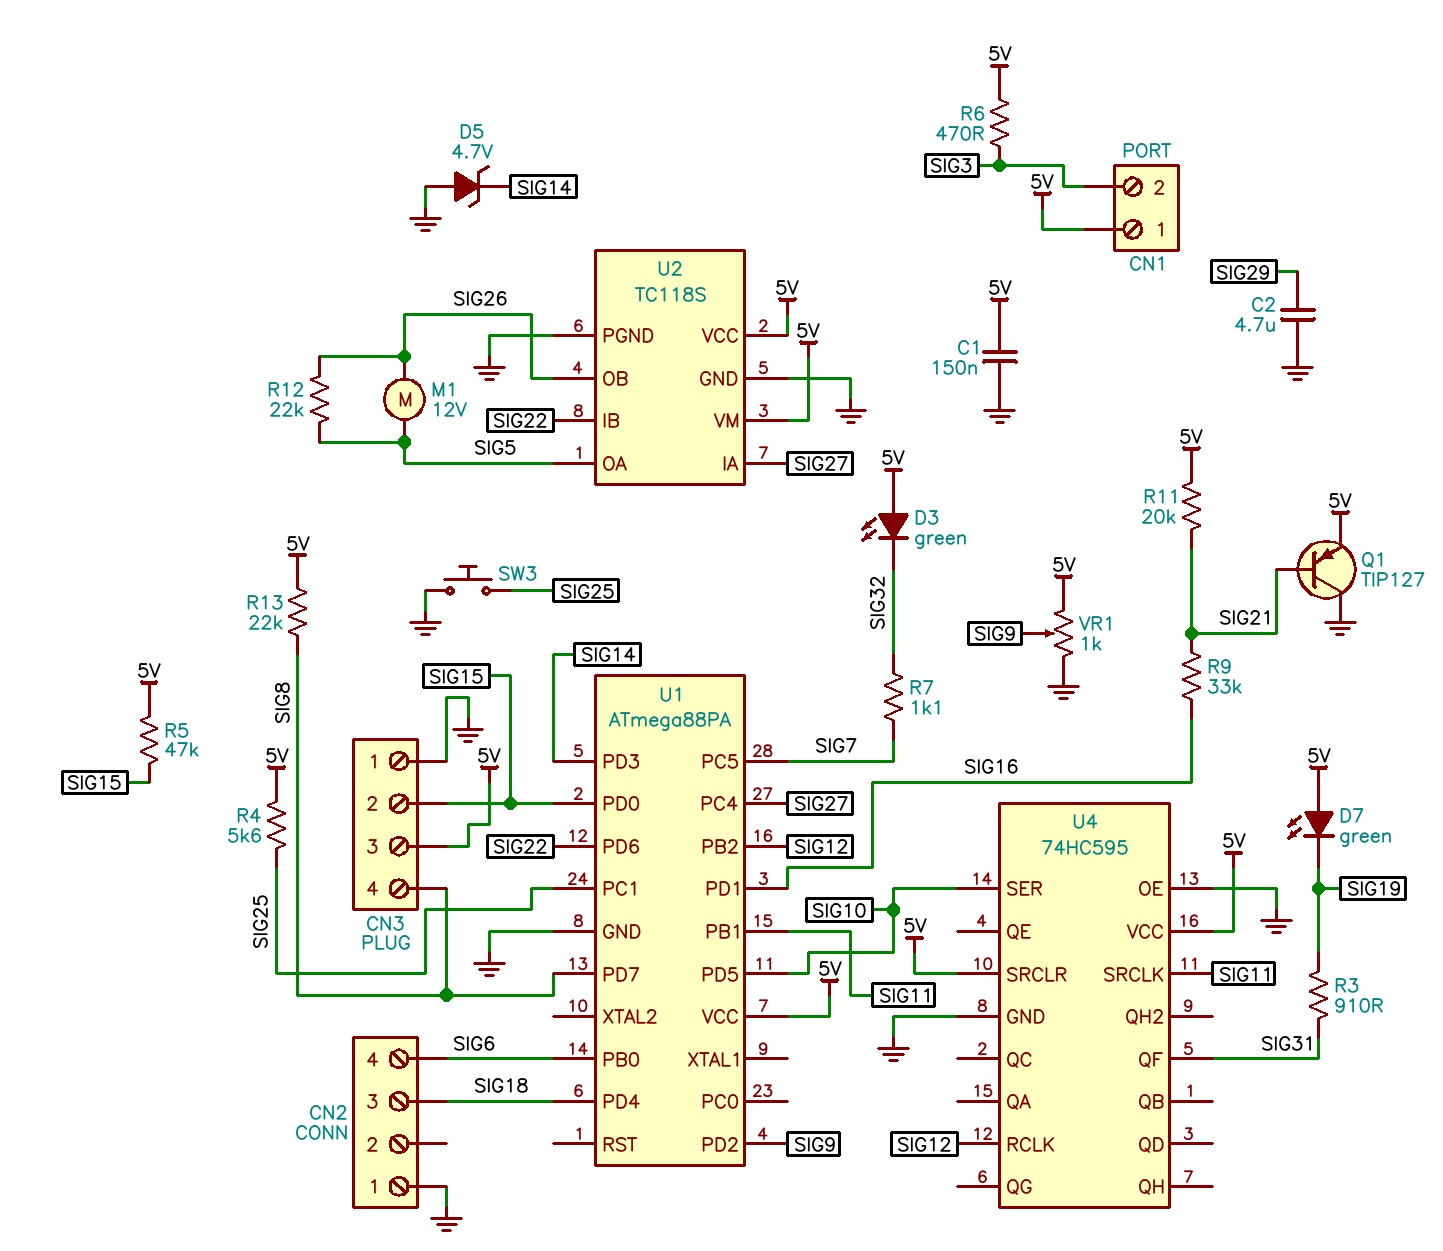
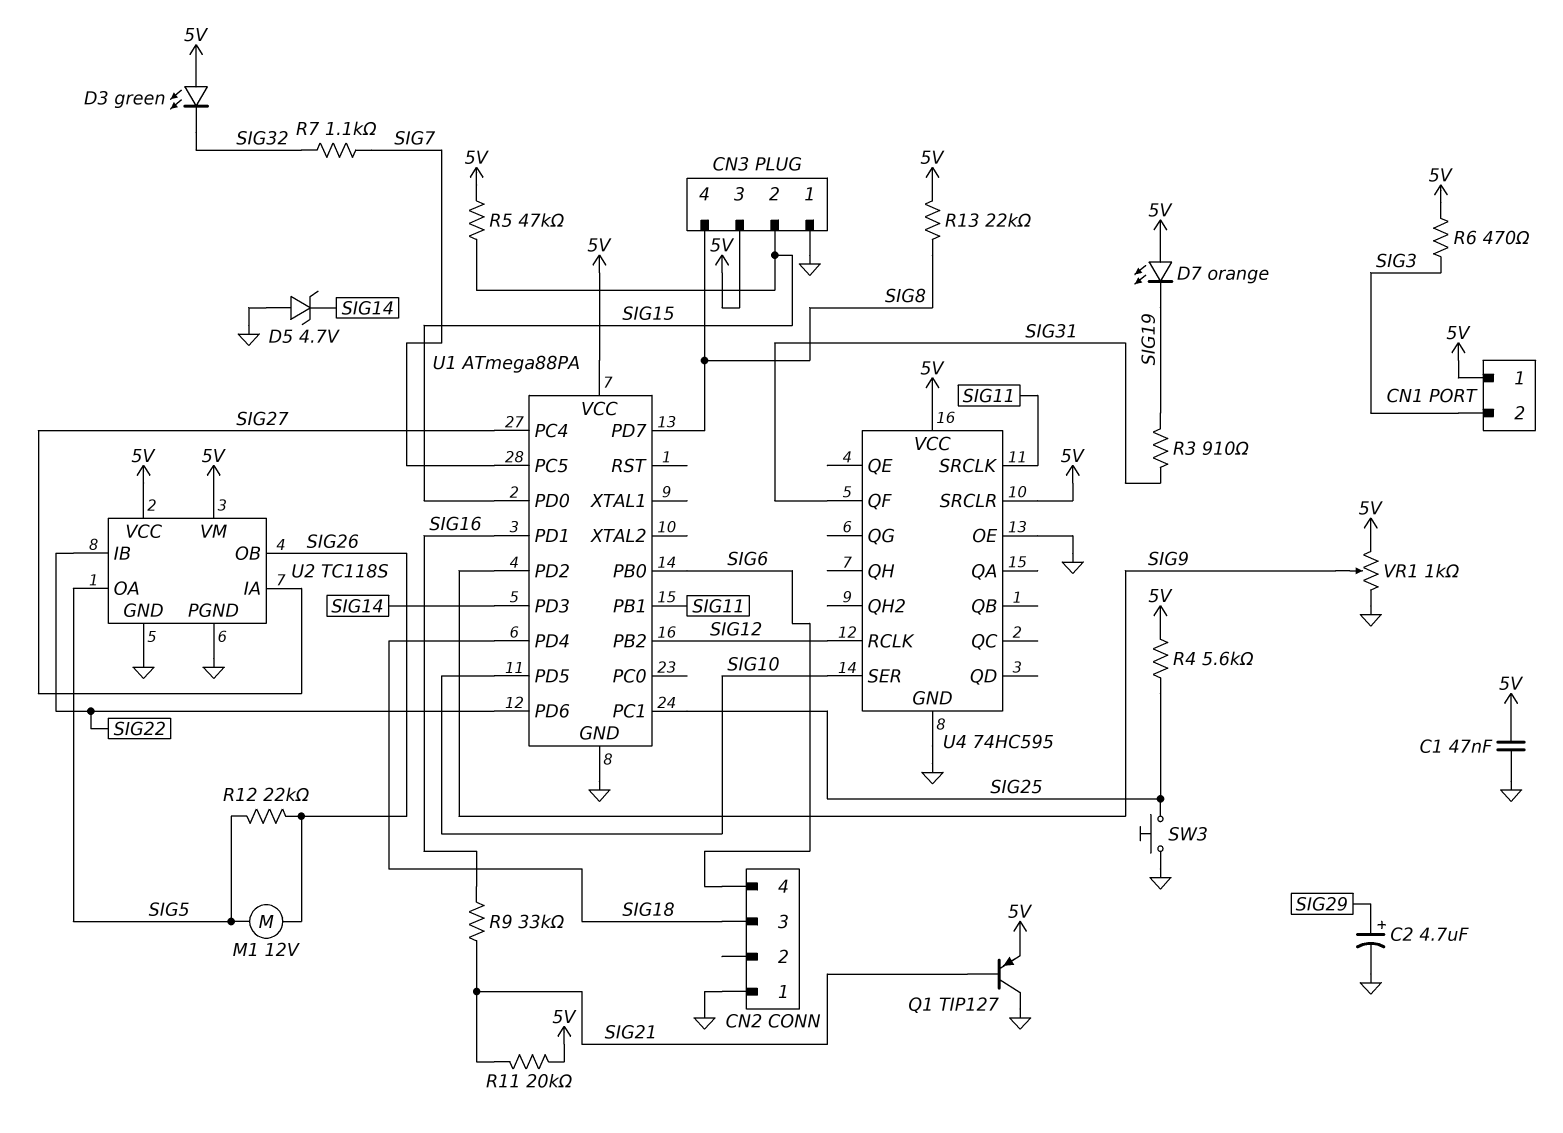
C1: 150nF (5V, GND) -> 47nF (5V, GND)
C2: 4.7uF (GND, SIG29) -> 4.7uF (plus SIG29, minus GND)
D7: LED green (A 5V, K SIG19) -> LED orange (A 5V, K SIG19)

